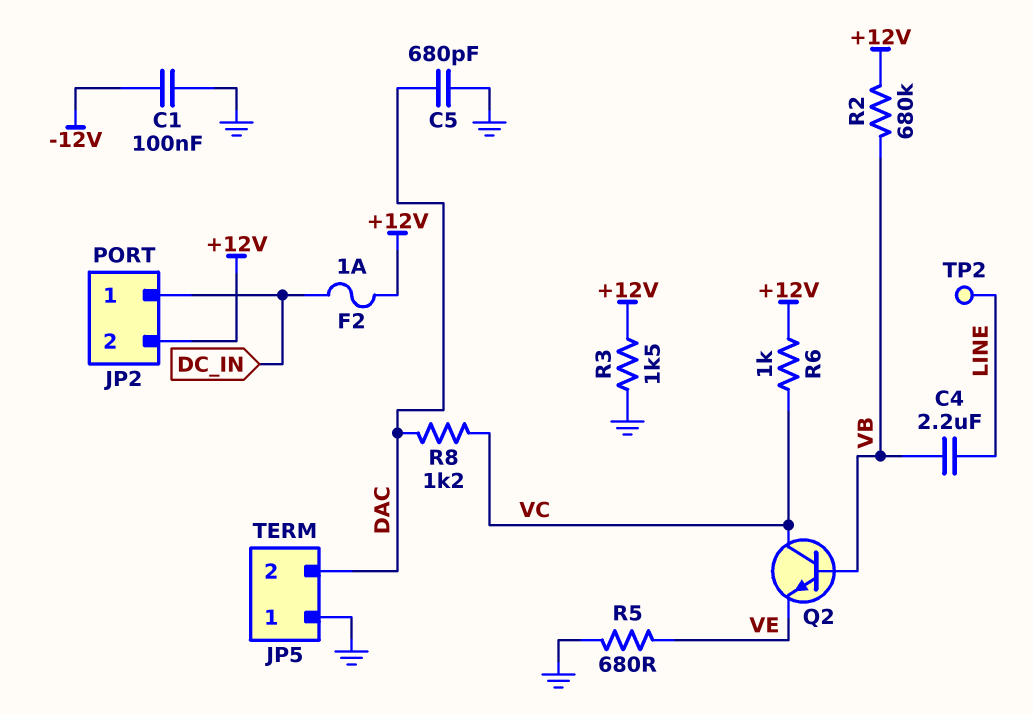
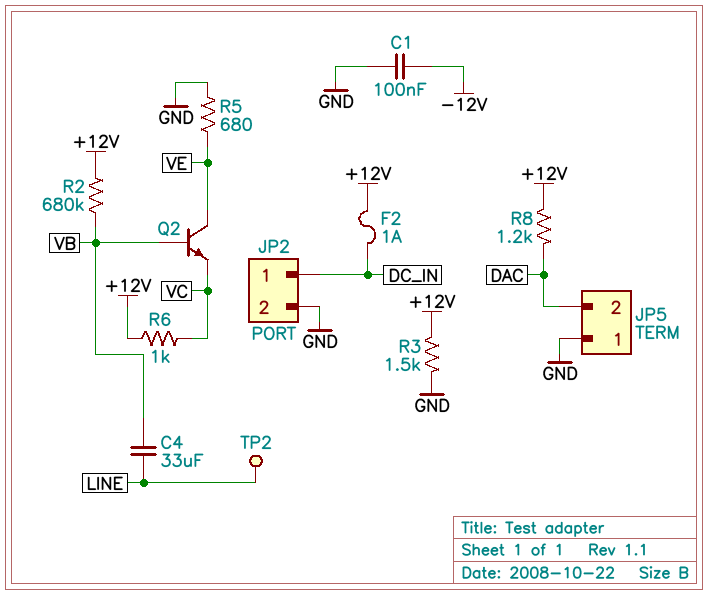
C4: 2.2uF (LINE, VB) -> 33uF (LINE, VB)
C5: 680pF (DAC, GND) -> none
JP2 pin 2: +12V -> GND
Q2: NPN (B VB, C VC, E VE) -> NPN (B VB, C VE, E VC)
R8: 1.2k (DAC, VC) -> 1.2k (+12V, DAC)

